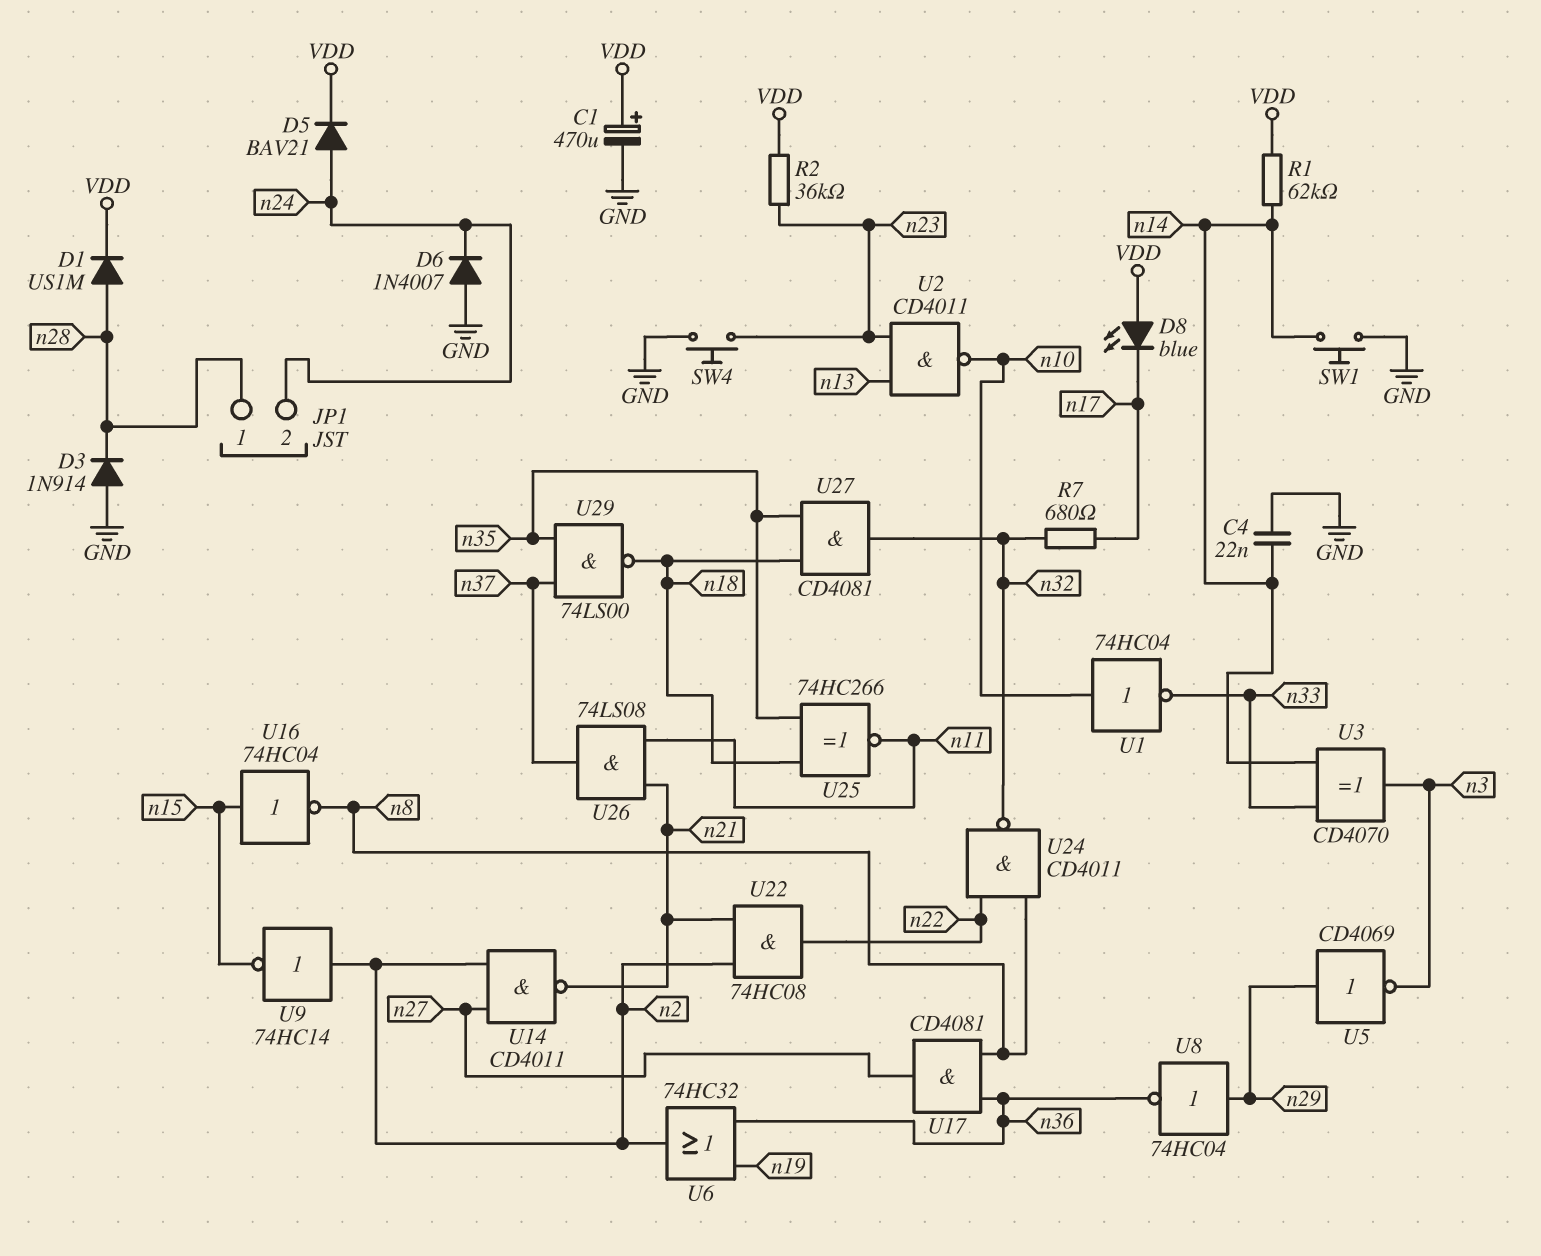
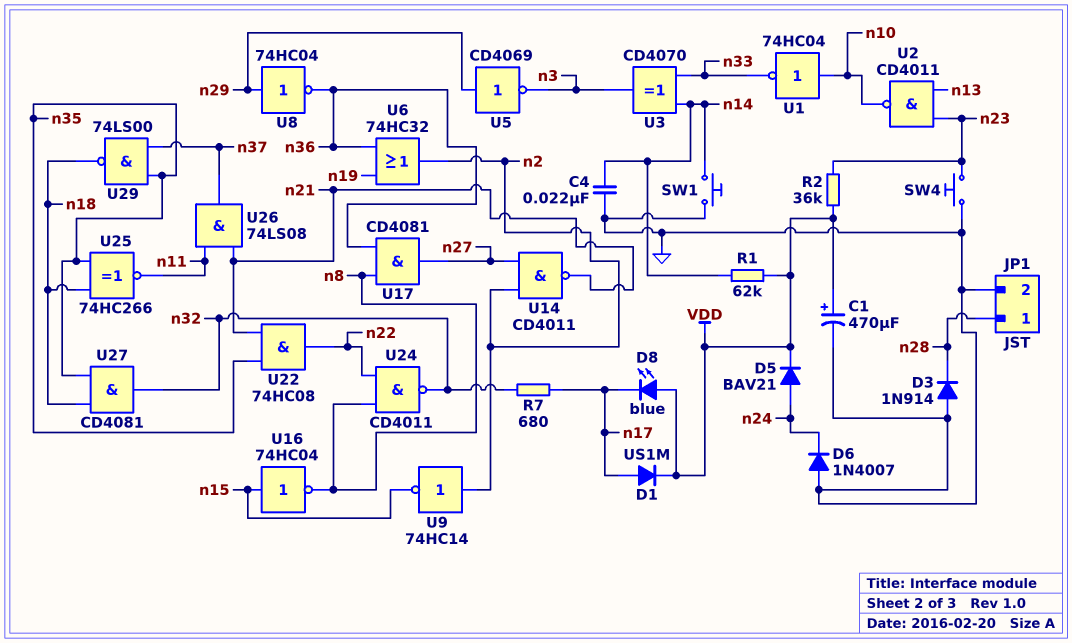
D1: diode US1M (A n28, K VDD) -> diode US1M (A n17, K VDD)
JP1 pin 2: n24 -> GND
U22: AND 74HC08 (in n2, in n21, out n22) -> AND 74HC08 (in n21, in n35, out n22)

